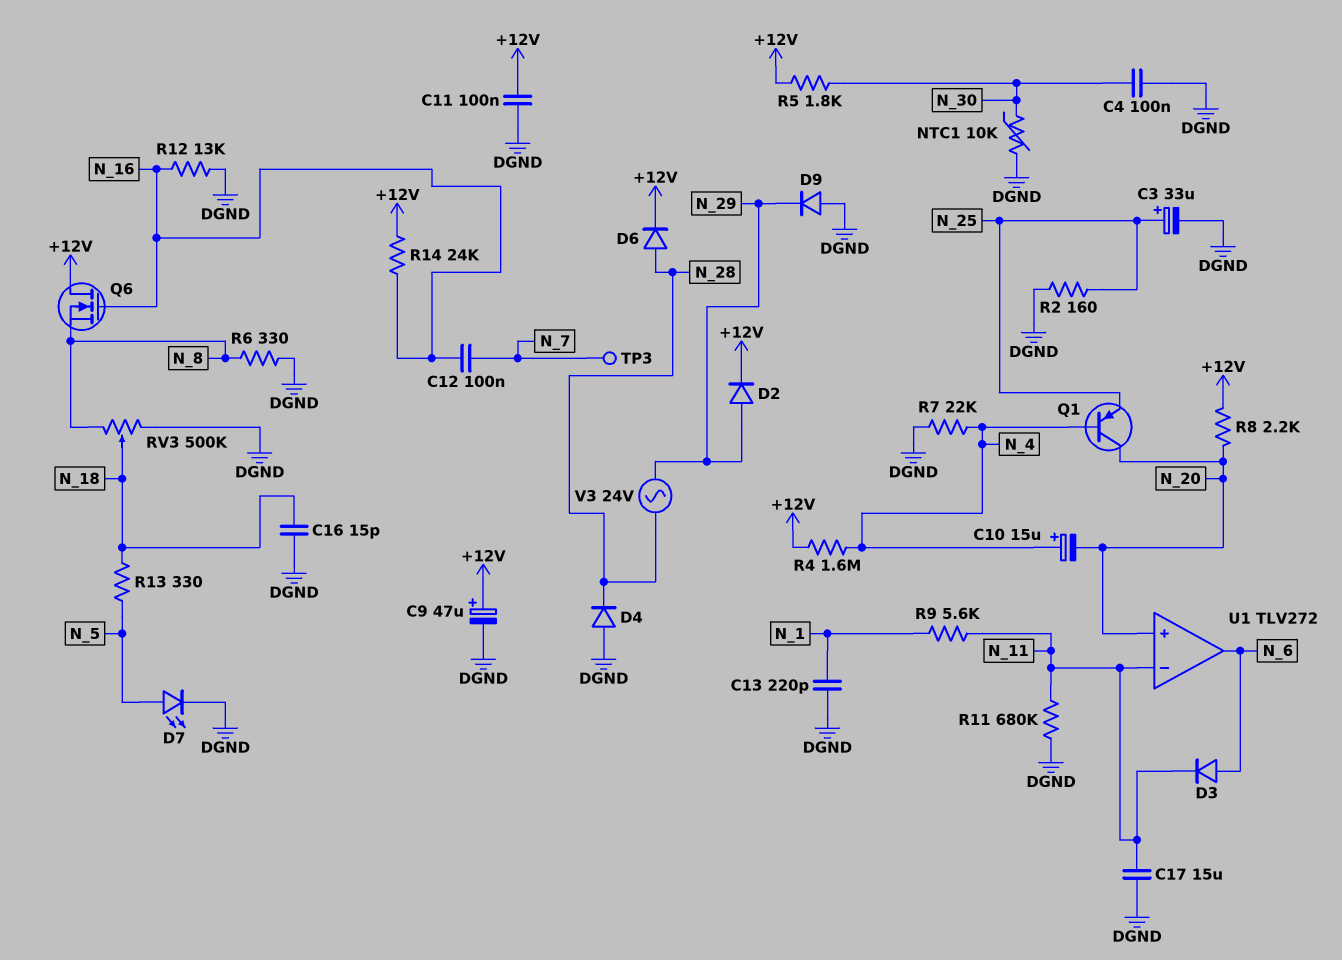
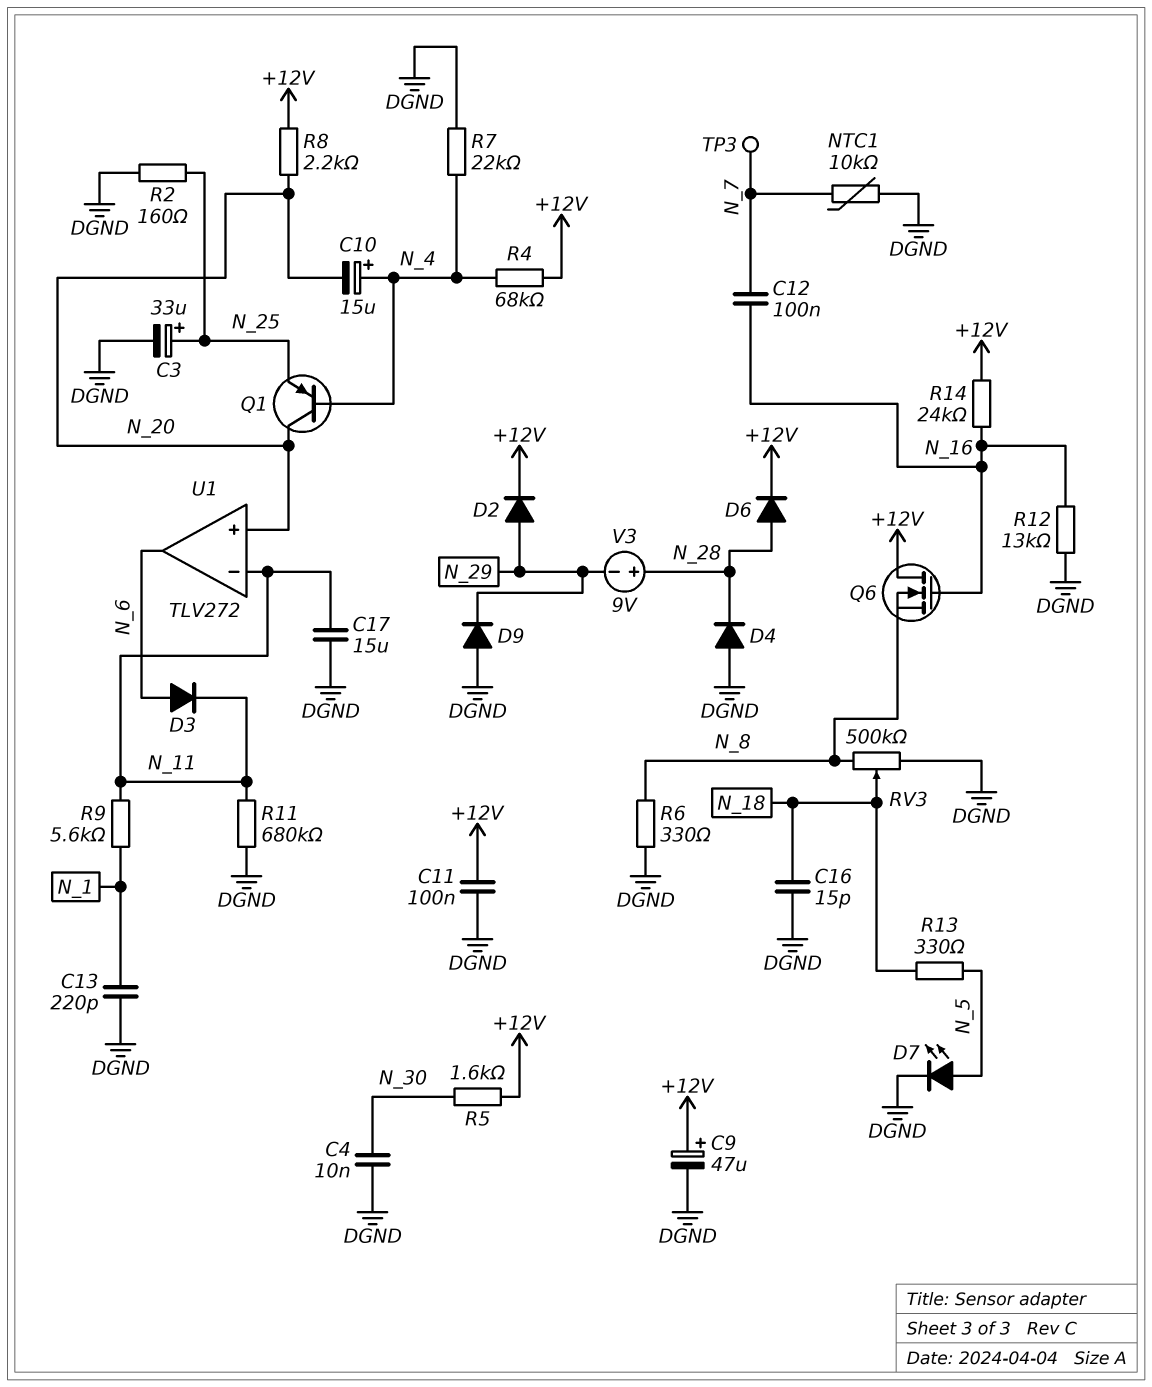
C4: 100nF (DGND, N_30) -> 10nF (DGND, N_30)
NTC1: 10k (DGND, N_30) -> 10k (DGND, N_7)
R4: 1.6M (+12V, N_4) -> 68k (+12V, N_4)
R5: 1.8k (+12V, N_30) -> 1.6k (+12V, N_30)
V3: AC 24V (N_28, N_29) -> 9V (plus N_28, minus N_29)

